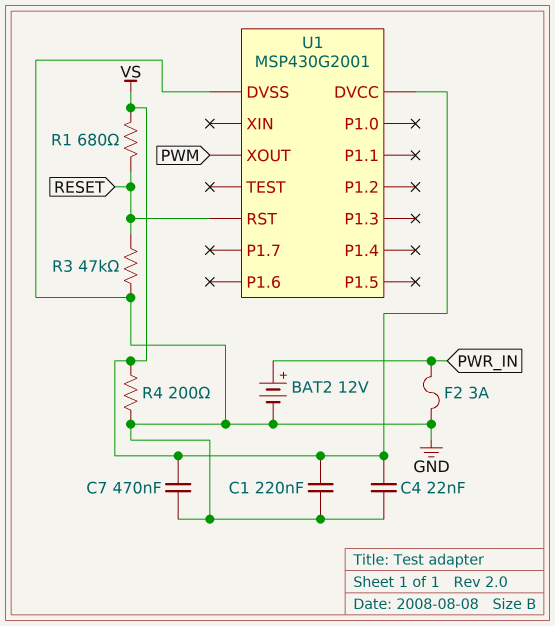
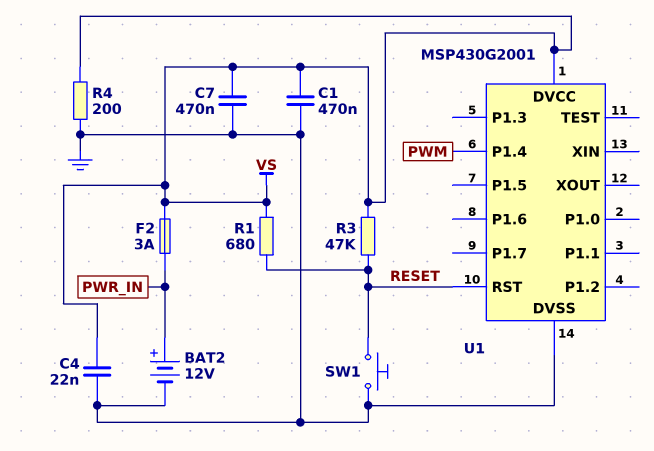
C1: 220nF (GND, VS) -> 470nF (GND, VS)
F2: 3A (GND, PWR_IN) -> 3A (PWR_IN, VS)
R3: 47k (GND, RESET) -> 47k (RESET, VS)
SW1: none -> button (GND, RESET)
U1 pin P1.4: none -> PWM
U1 pin XOUT: PWM -> none

